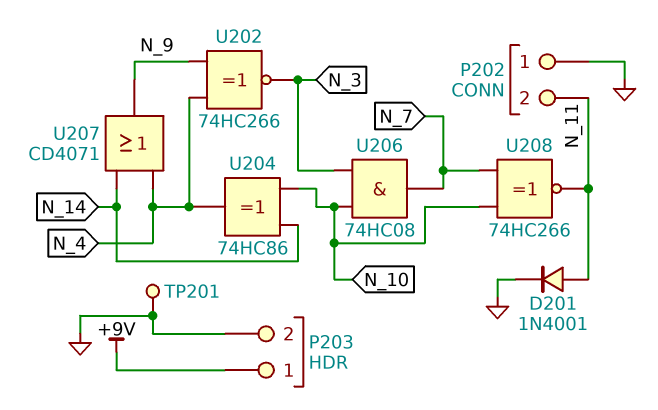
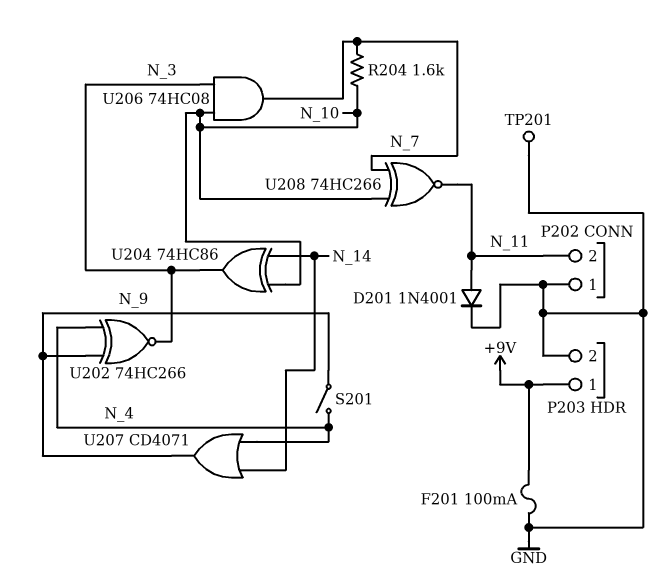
F201: none -> 100mA (+9V, GND)
R204: none -> 1.6k (N_7, N_10)
S201: none -> switch (N_4, N_9)
U204: XOR 74HC86 (in N_10, in N_14, out N_4) -> XOR 74HC86 (in N_10, in N_14, out N_3)

